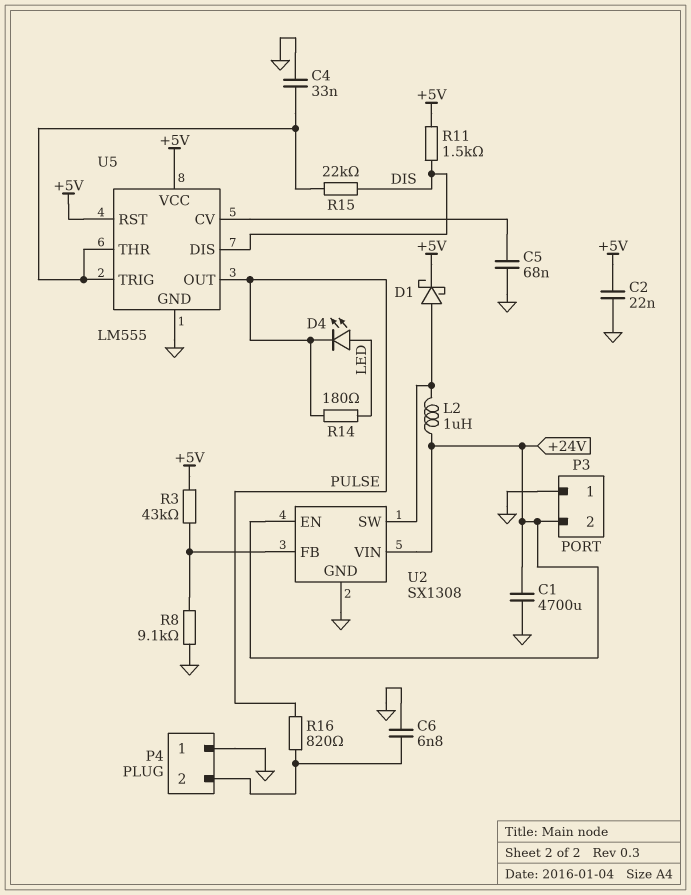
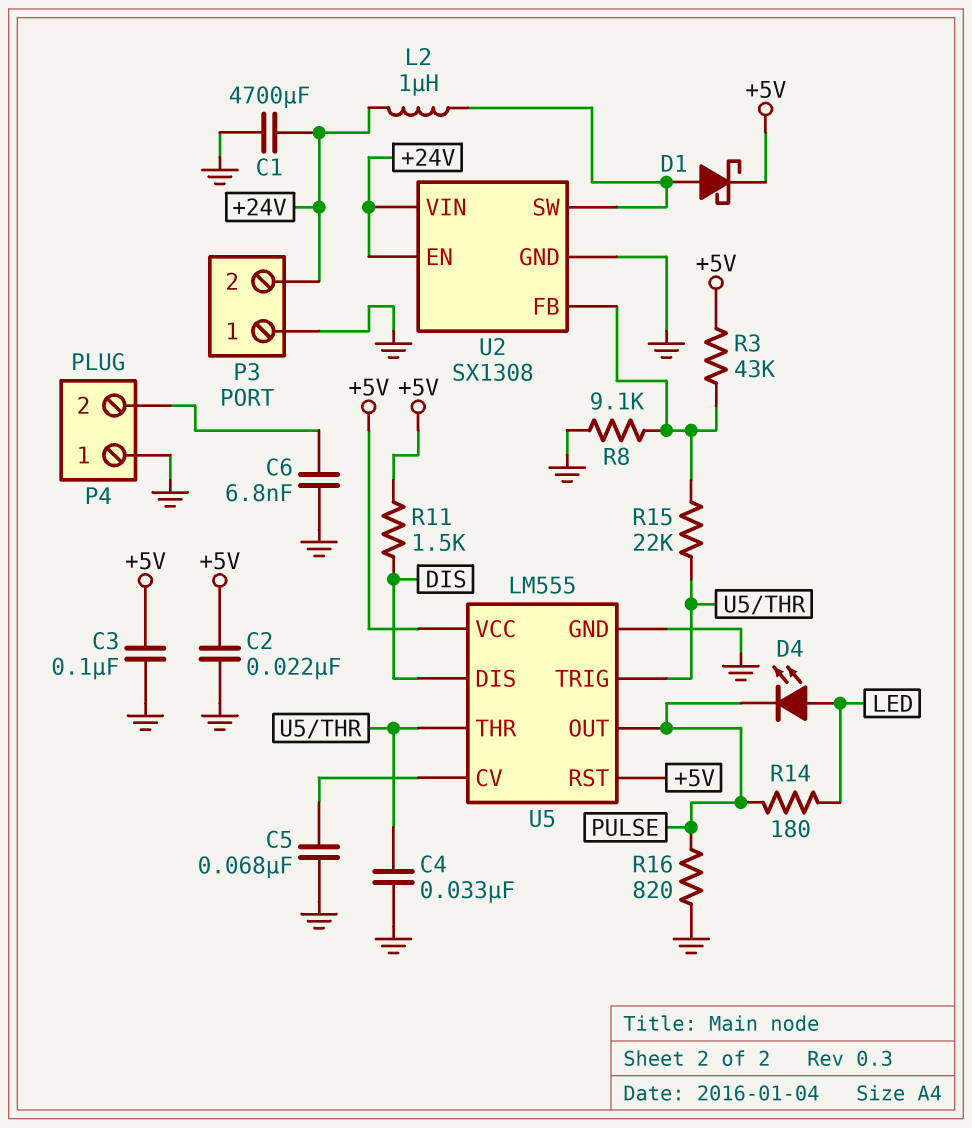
C3: none -> 100nF (+5V, GND)
R15: 22k (DIS, U5/THR) -> 22k (U2/FB, U5/THR)
R16: 820 (P4/2, PULSE) -> 820 (GND, PULSE)

